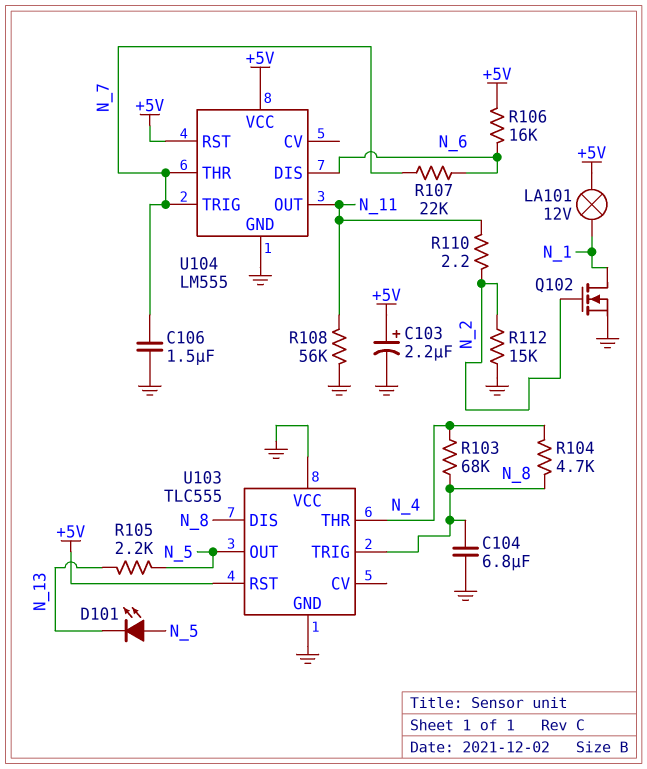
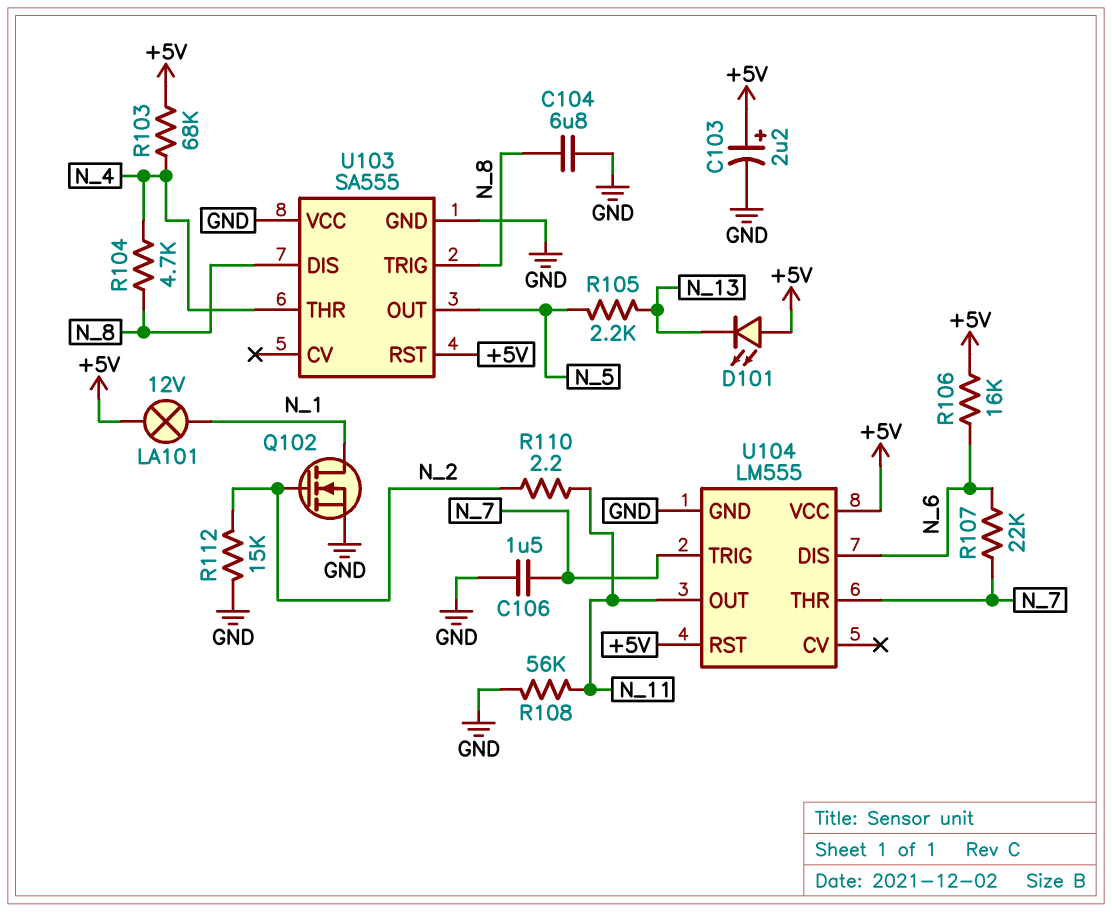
D101: LED (A N_5, K N_13) -> LED (A +5V, K N_13)
R103: 68k (N_4, N_8) -> 68k (+5V, N_4)
U103: TLC555 -> SA555

